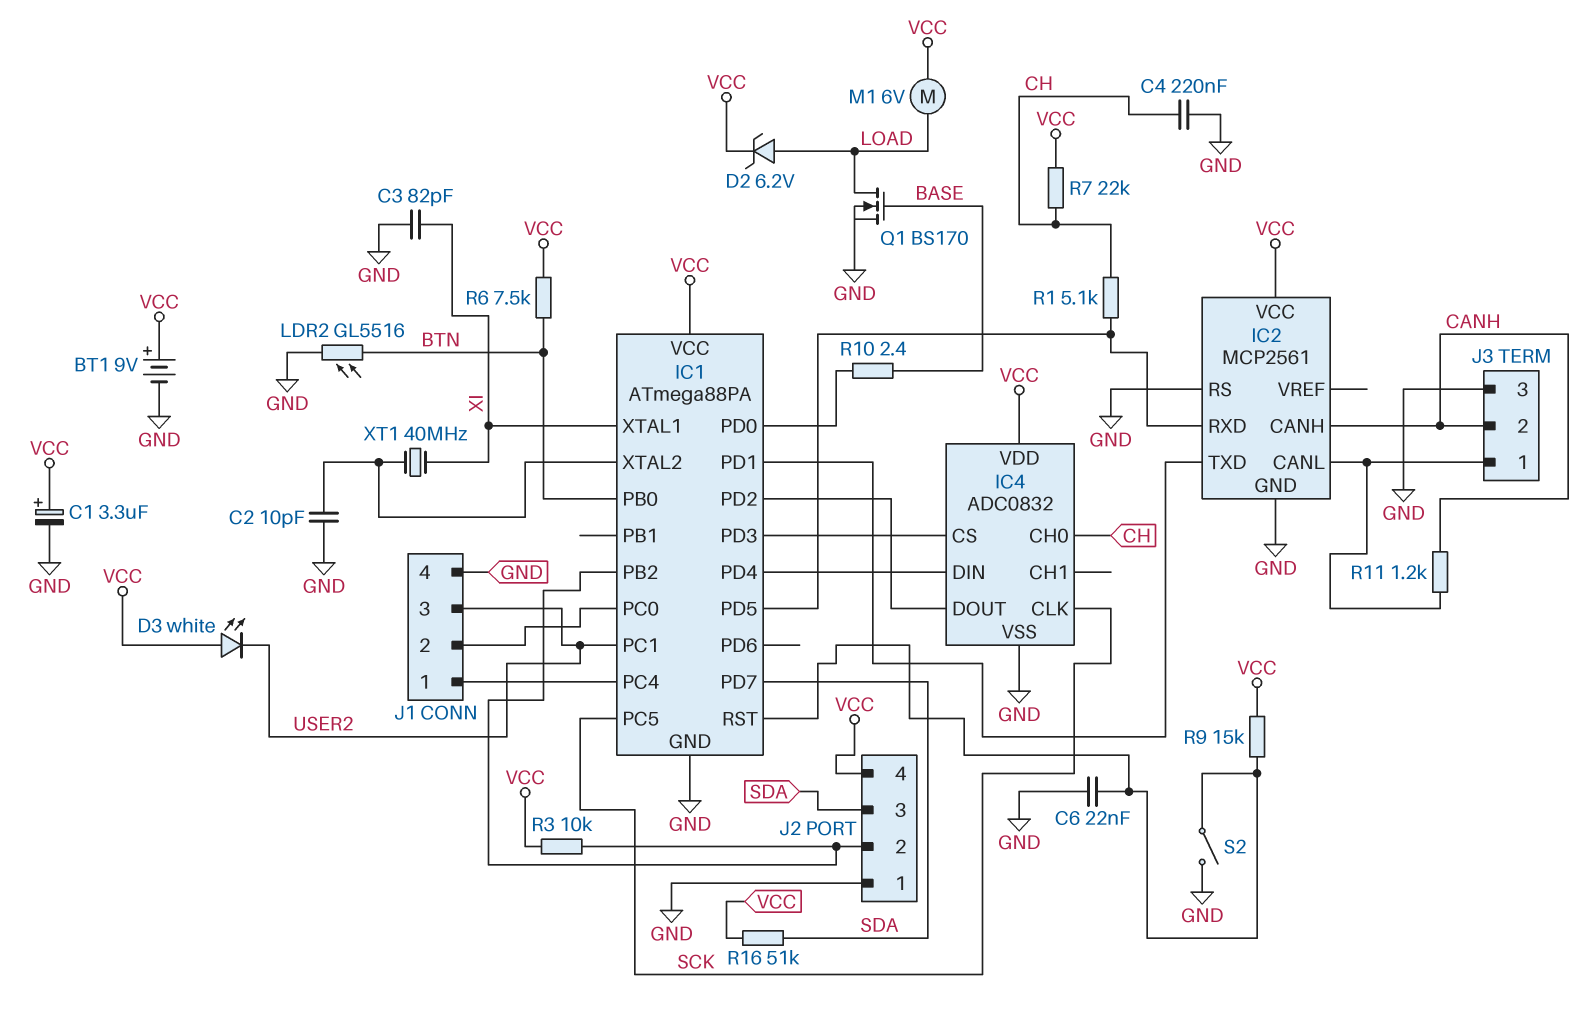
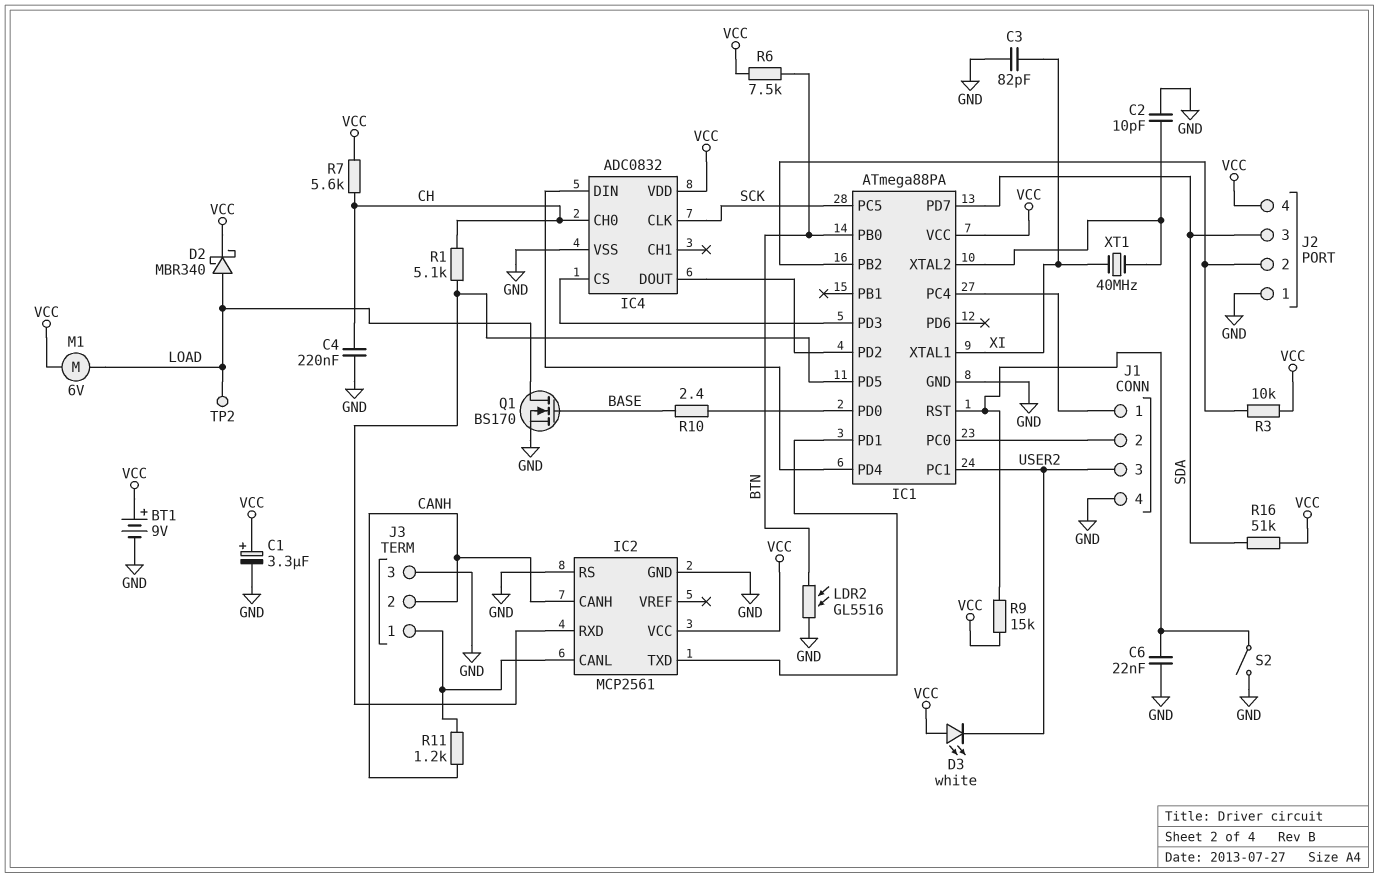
D2: zener 6.2V (A LOAD, K VCC) -> schottky MBR340 (A LOAD, K VCC)
R7: 22k (CH, VCC) -> 5.6k (CH, VCC)
TP2: none -> test point (LOAD)

